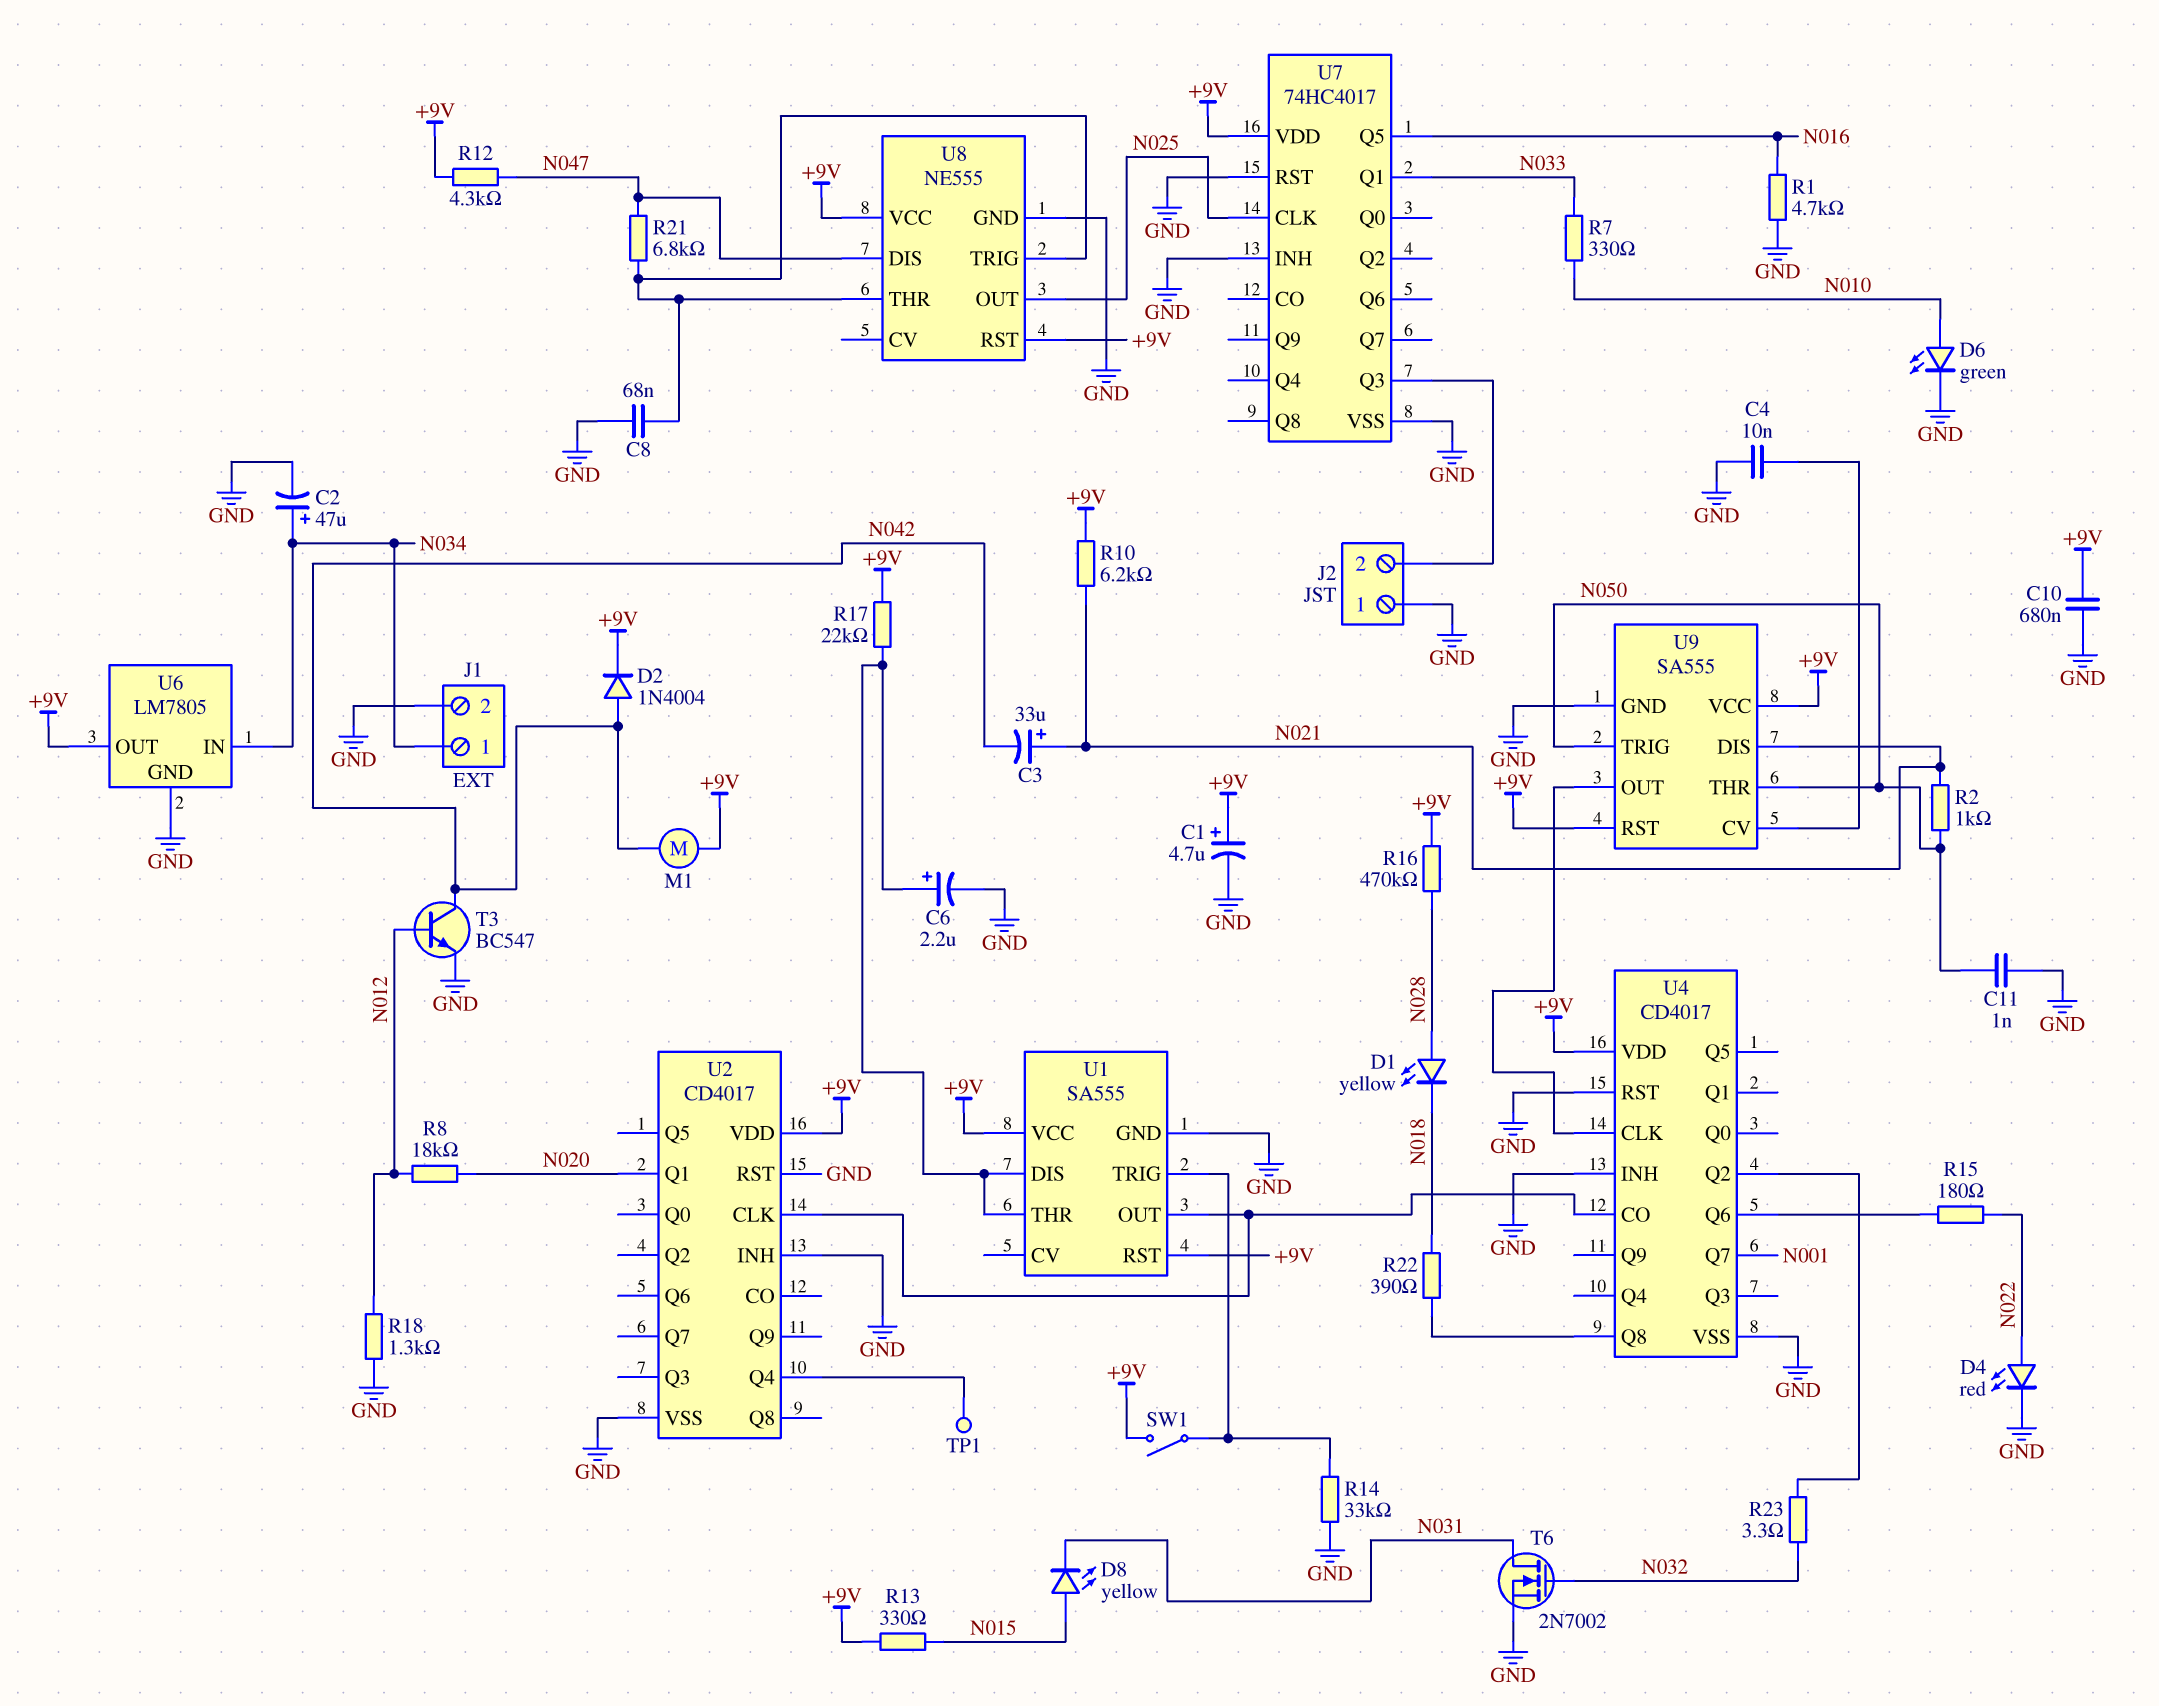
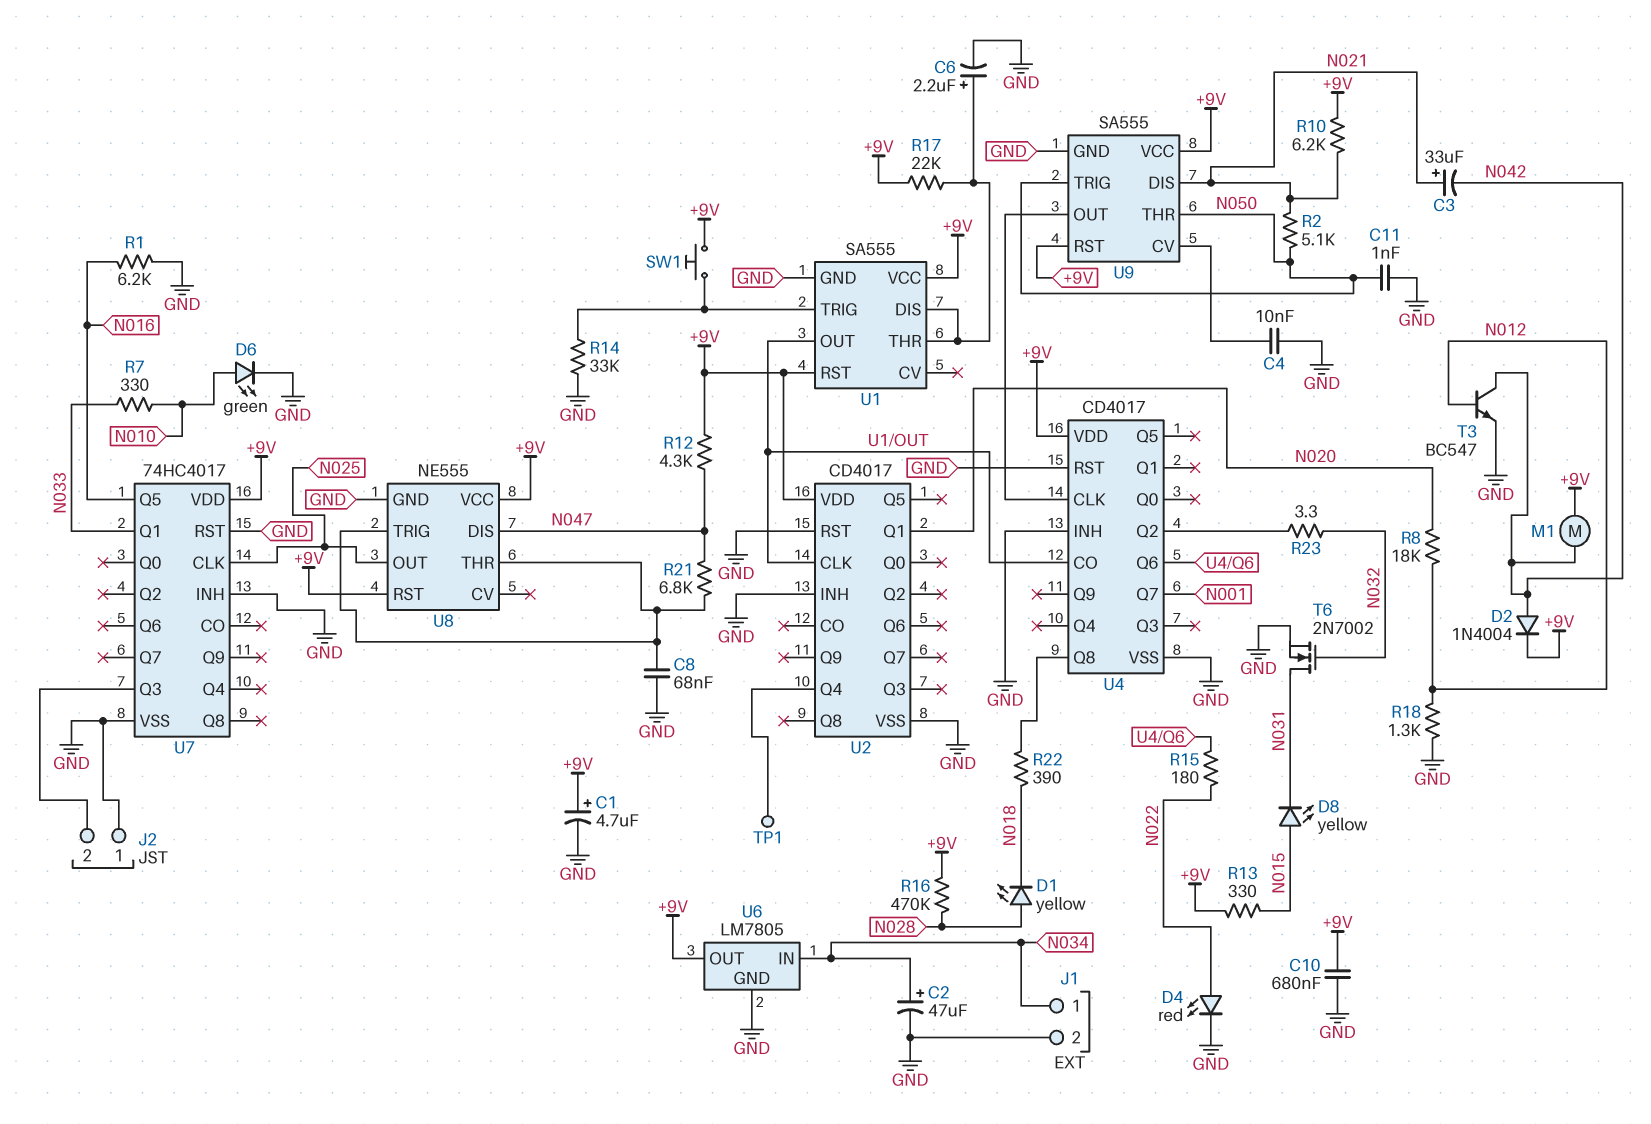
R1: 4.7k (GND, N016) -> 6.2k (GND, N016)
R2: 1k (N021, N050) -> 5.1k (N021, N050)
SW1: switch (+9V, U1/TRIG) -> button (+9V, U1/TRIG)

